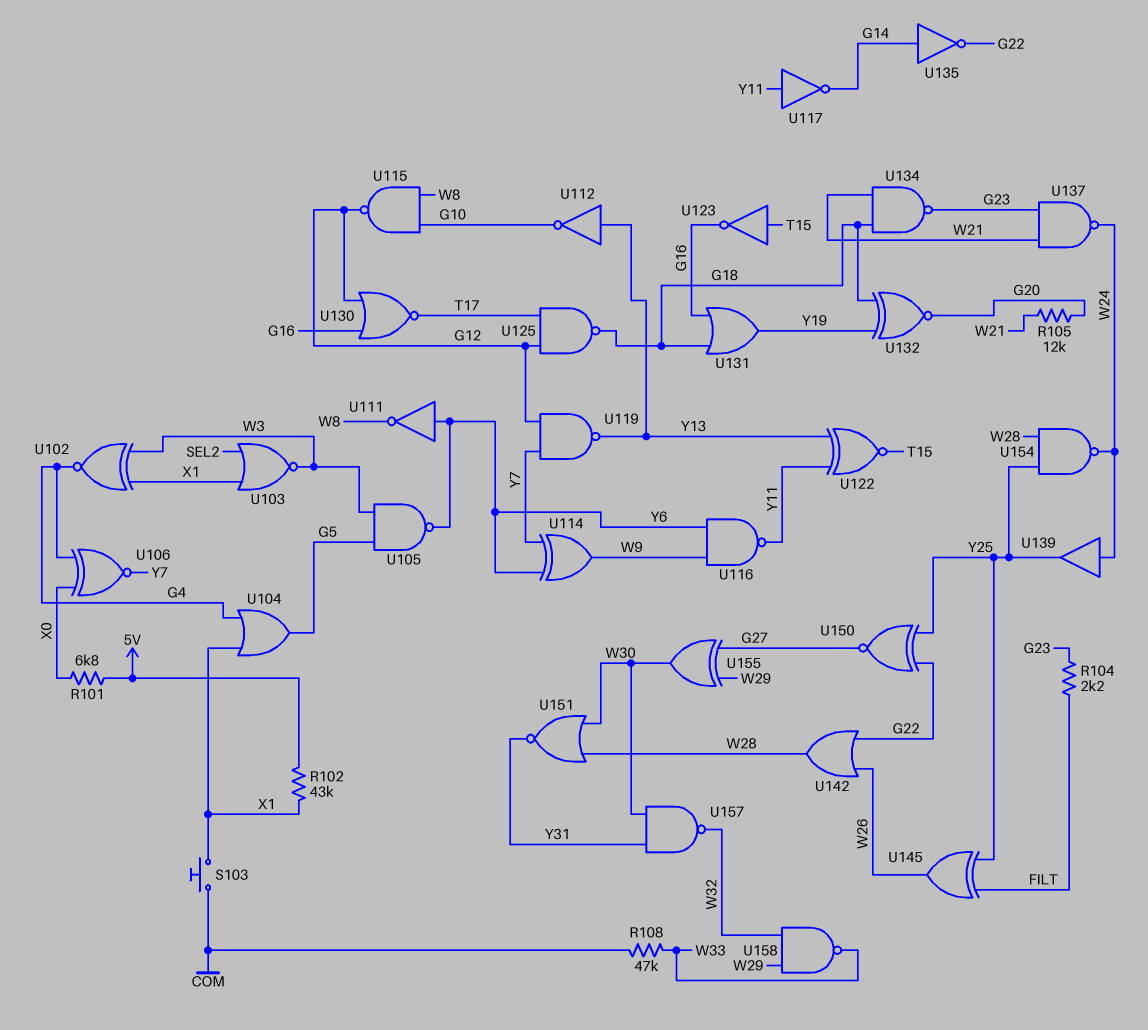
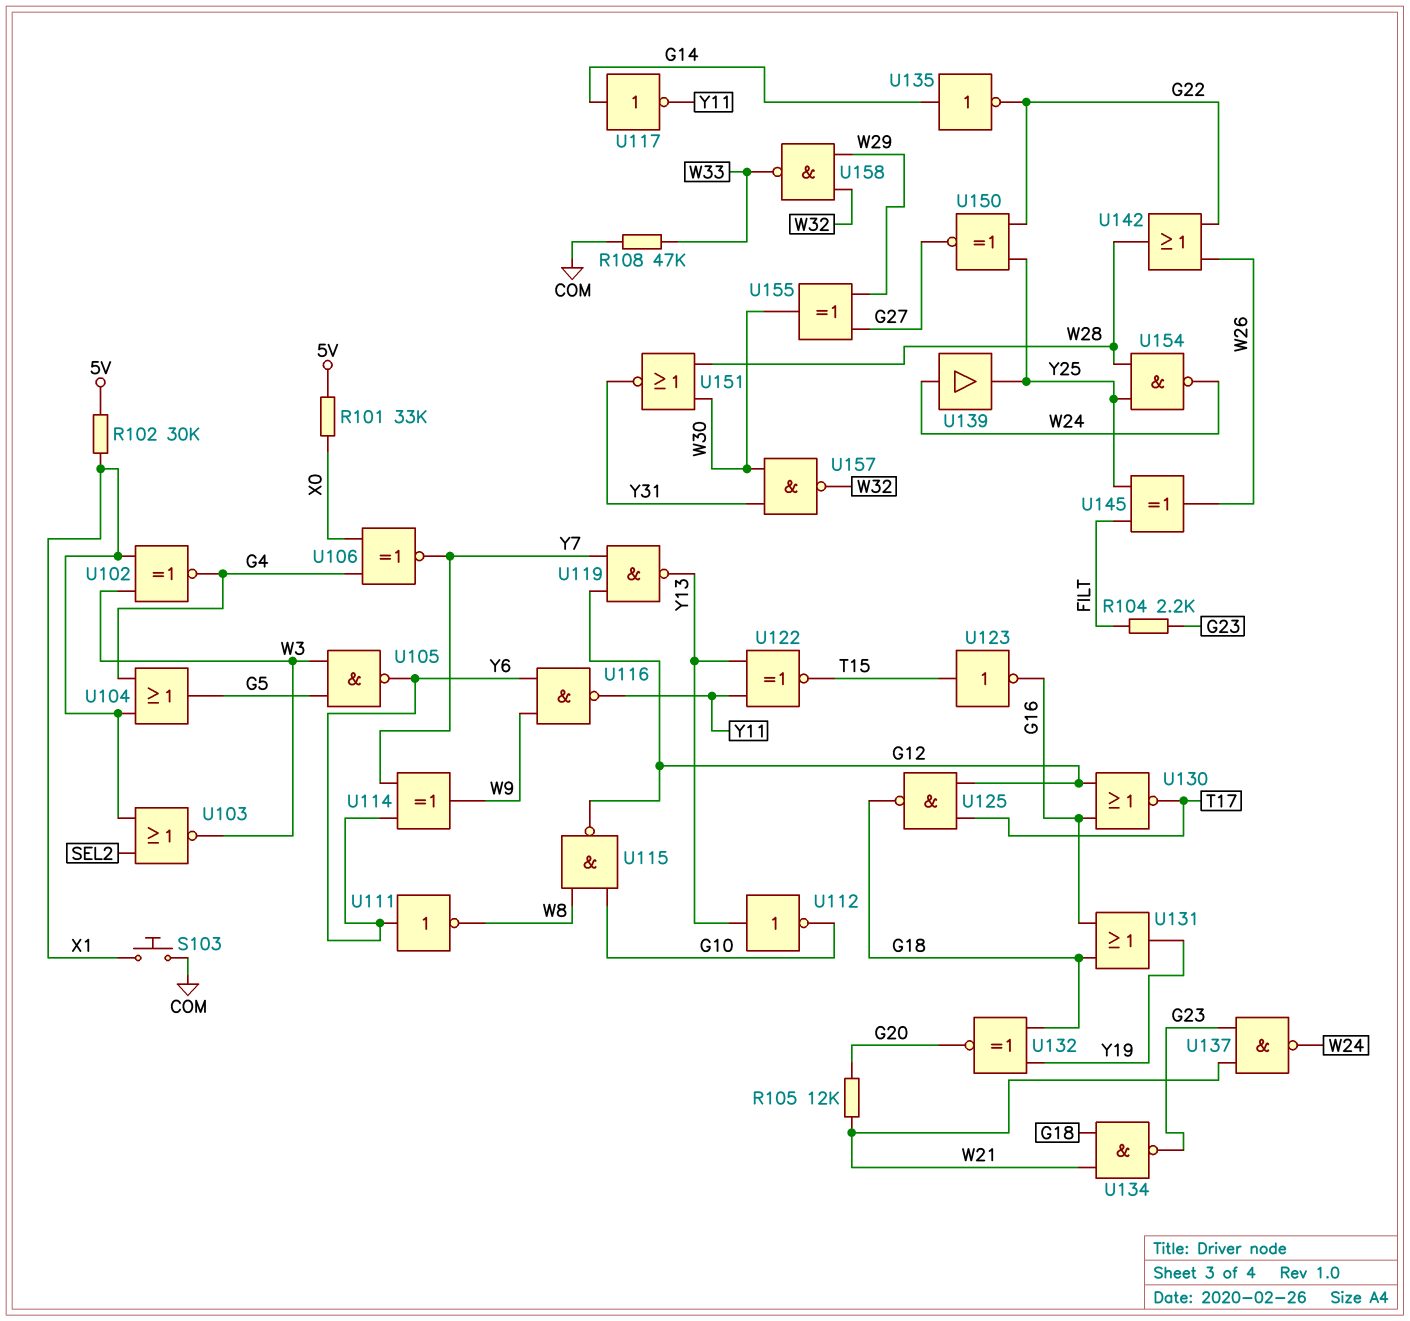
R101: 6.8k (5V, X0) -> 33k (5V, X0)
R102: 43k (5V, X1) -> 30k (5V, X1)
U117: NOT (in Y11, out G14) -> NOT (in G14, out Y11)

